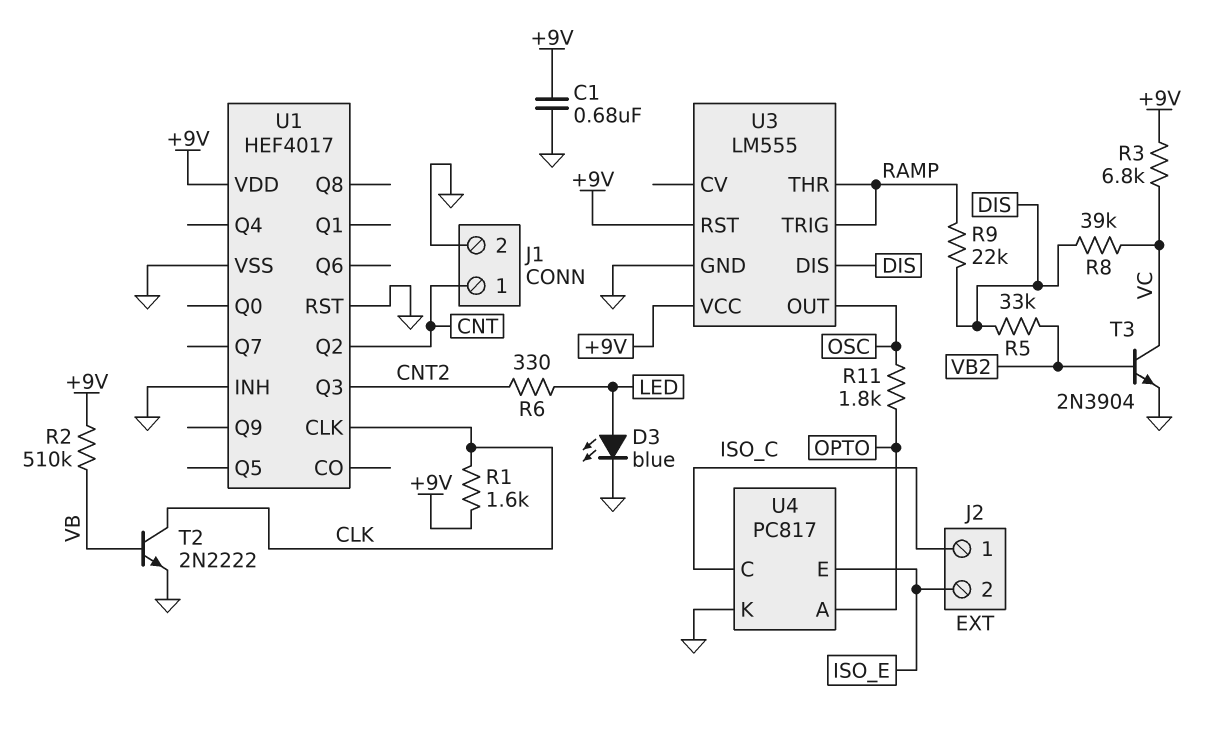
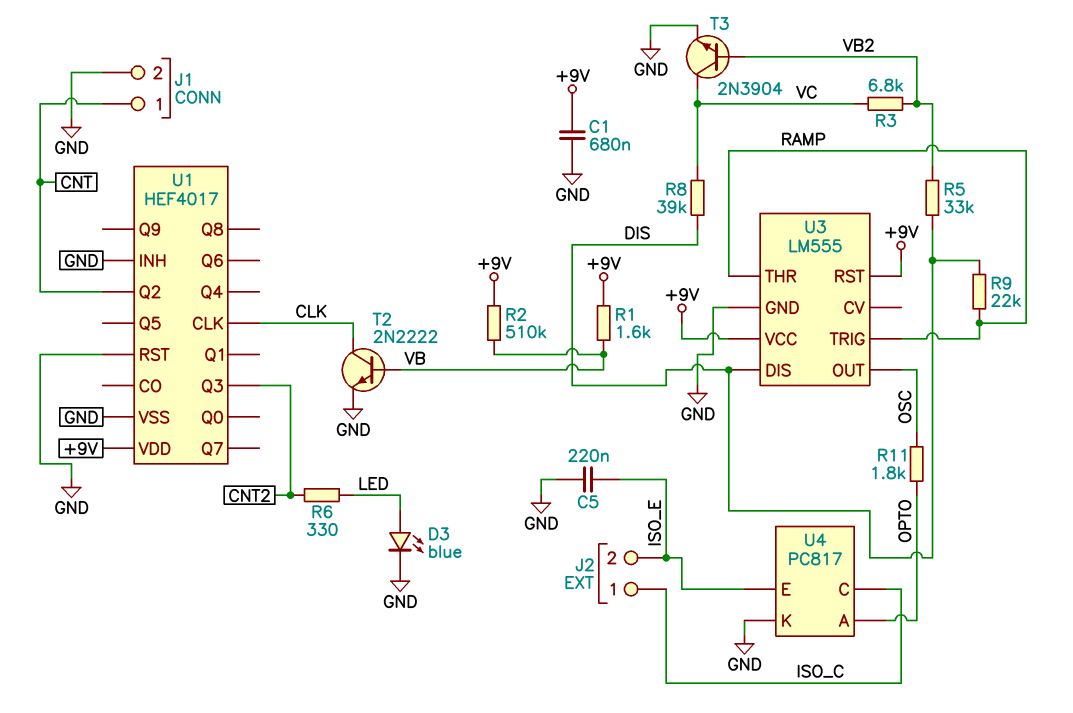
C5: none -> 220nF (GND, ISO_E)
R1: 1.6k (+9V, CLK) -> 1.6k (+9V, VB)
R3: 6.8k (+9V, VC) -> 6.8k (VB2, VC)

